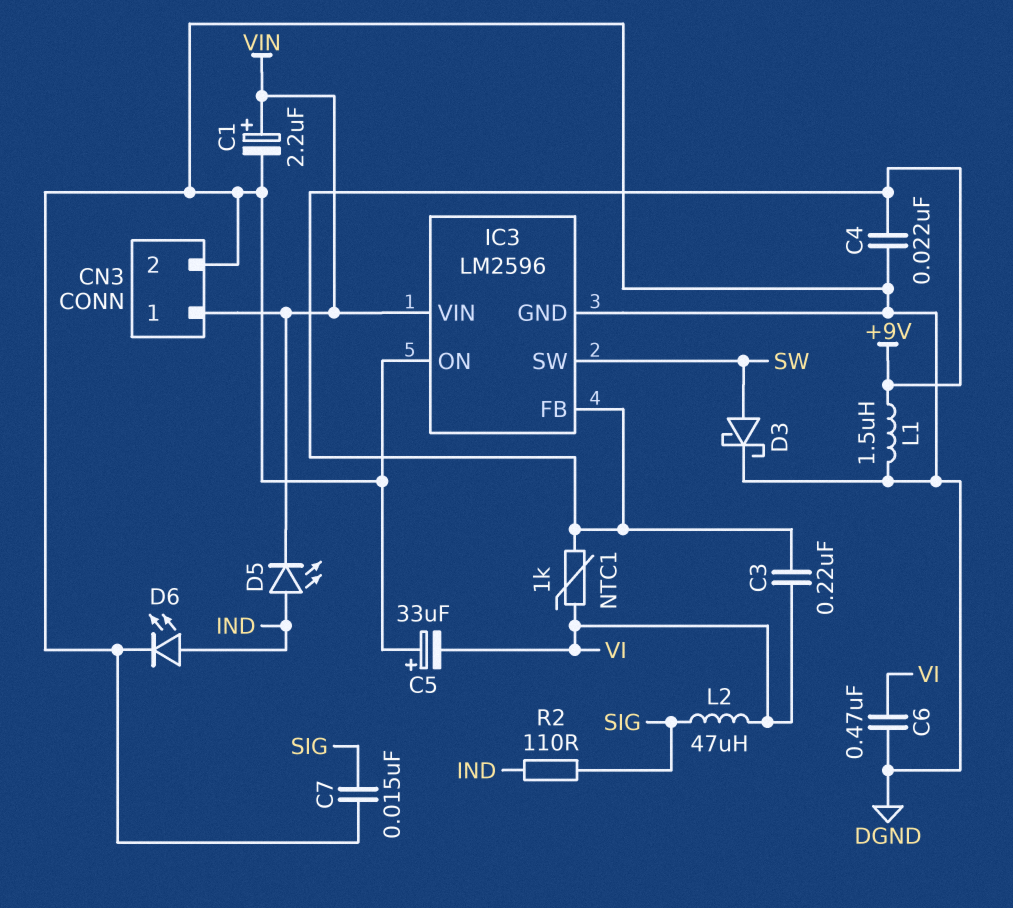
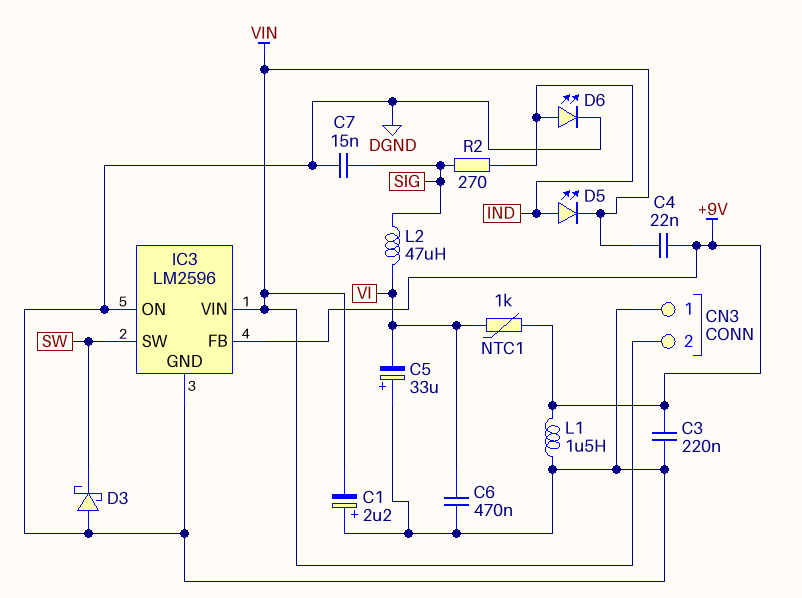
C1: 2.2uF (plus VIN, minus DGND) -> 2.2uF (plus DGND, minus VIN)
C3: 220nF (+9V, VI) -> 220nF (+9V, DGND)
C4: 22nF (+9V, DGND) -> 22nF (+9V, VIN)
CN3 pin 1: VIN -> DGND
CN3 pin 2: DGND -> VIN
D3: schottky (A SW, K DGND) -> schottky (A DGND, K SW)
R2: 110 (IND, SIG) -> 270 (IND, SIG)

